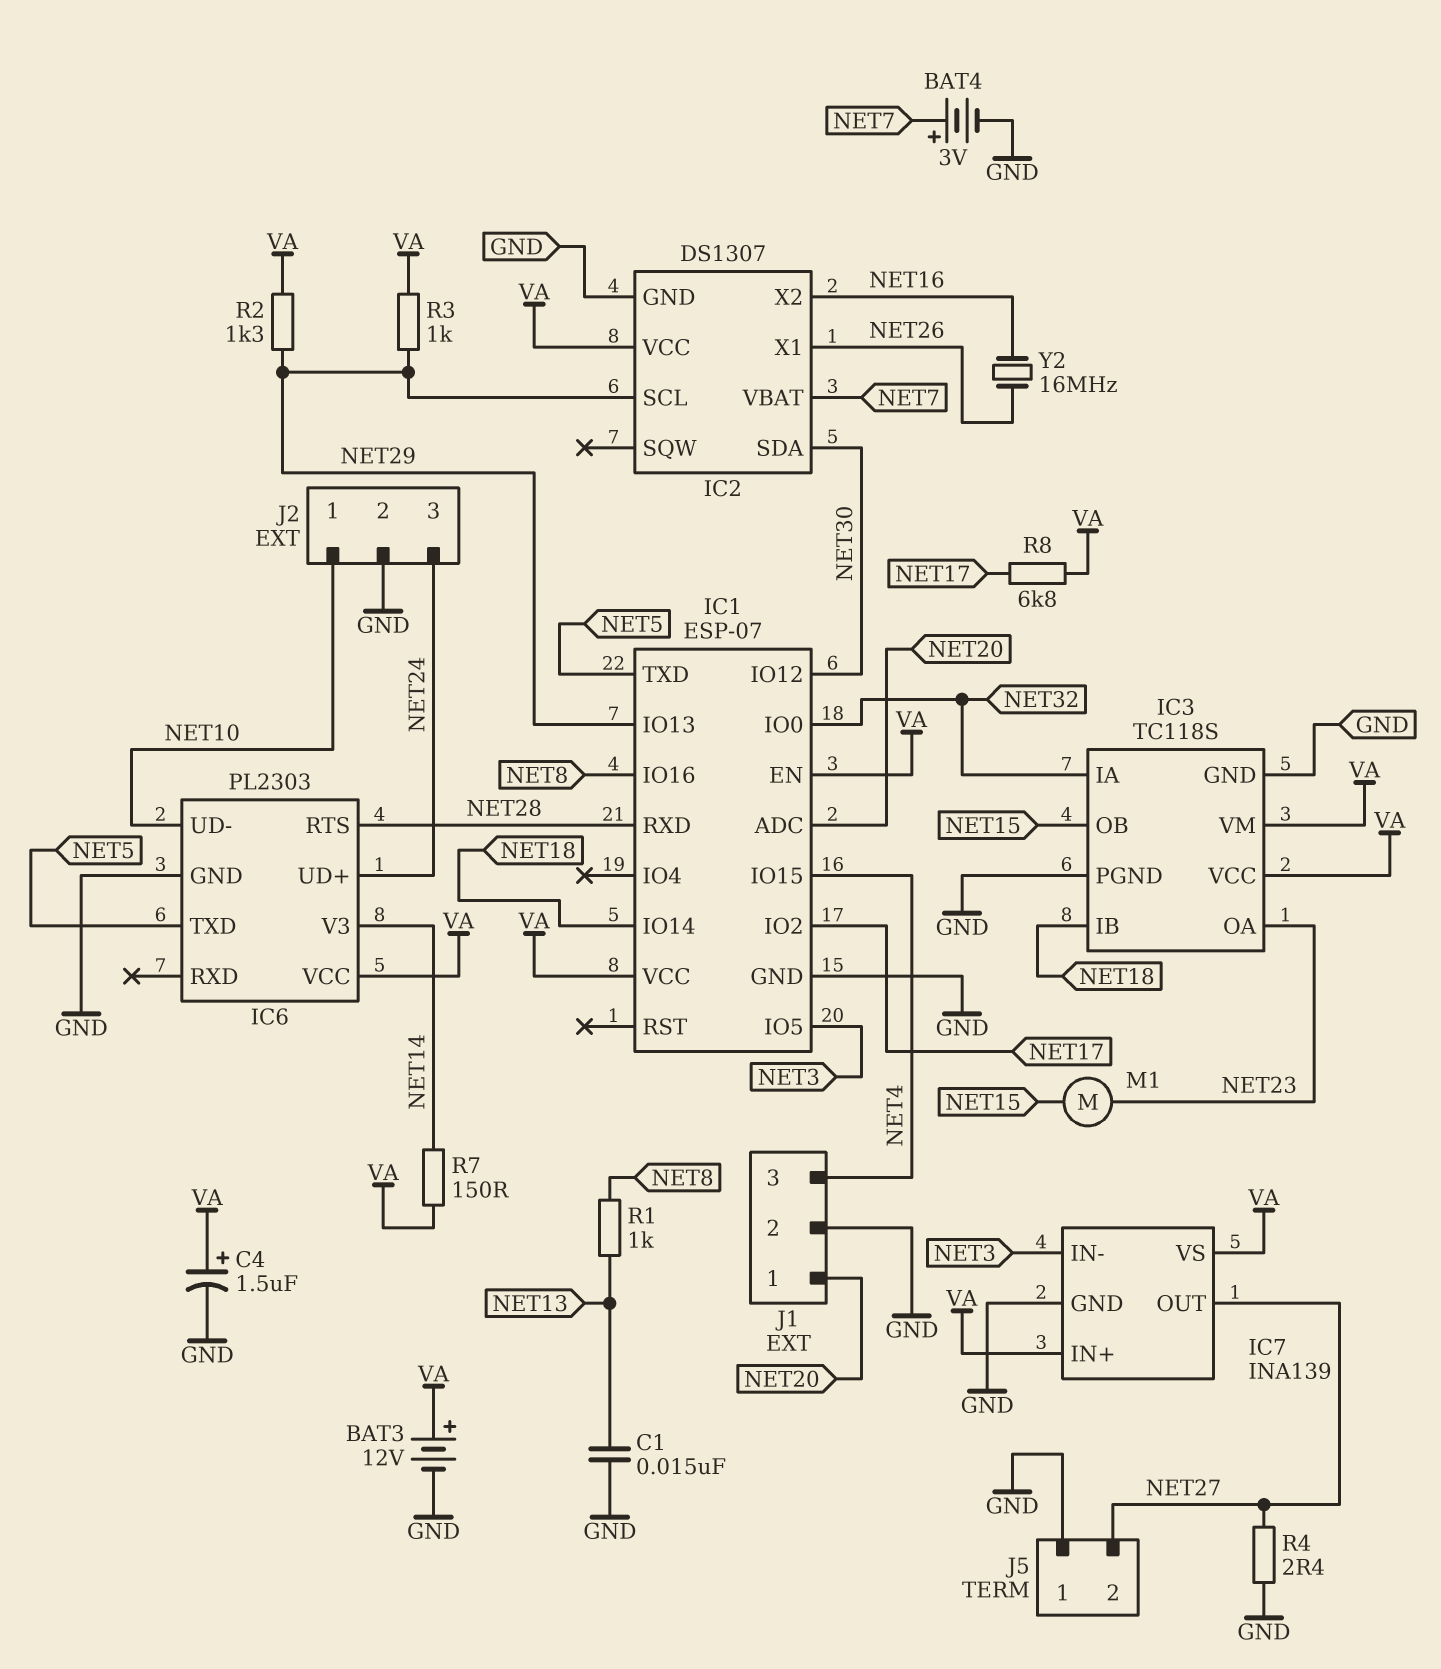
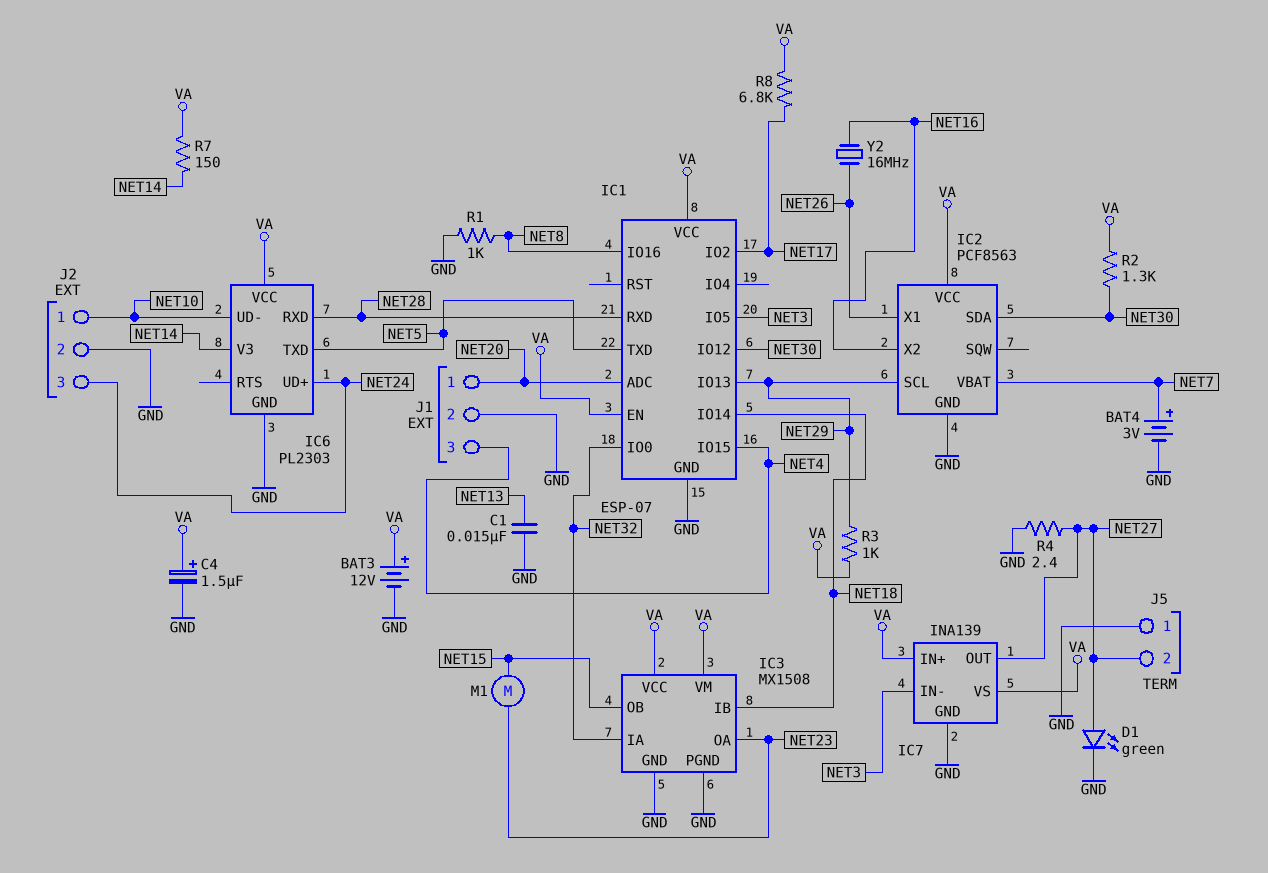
D1: none -> LED green (A NET27, K GND)
IC2: DS1307 -> PCF8563
IC3: TC118S -> MX1508
IC6 pin RTS: NET28 -> none
IC6 pin RXD: none -> NET28
R1: 1k (NET8, NET13) -> 1k (GND, NET8)
R2: 1.3k (NET29, VA) -> 1.3k (NET30, VA)

